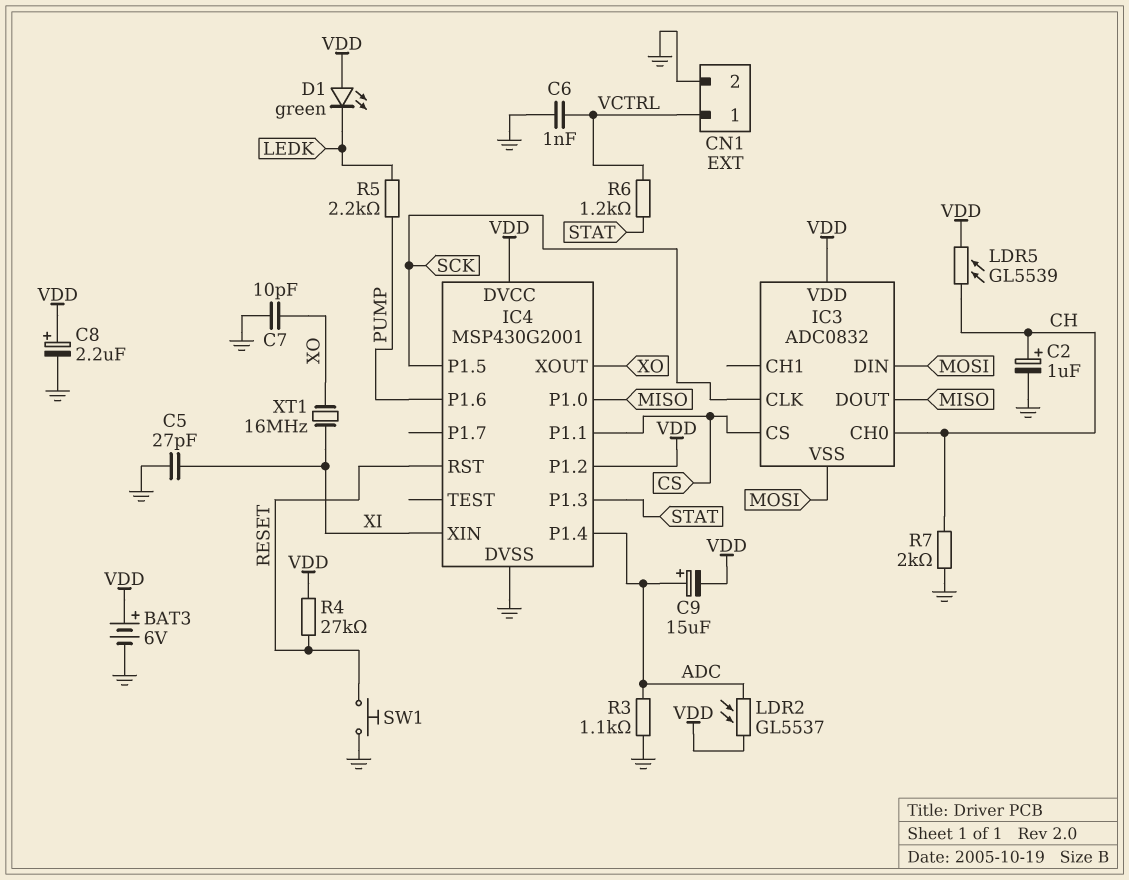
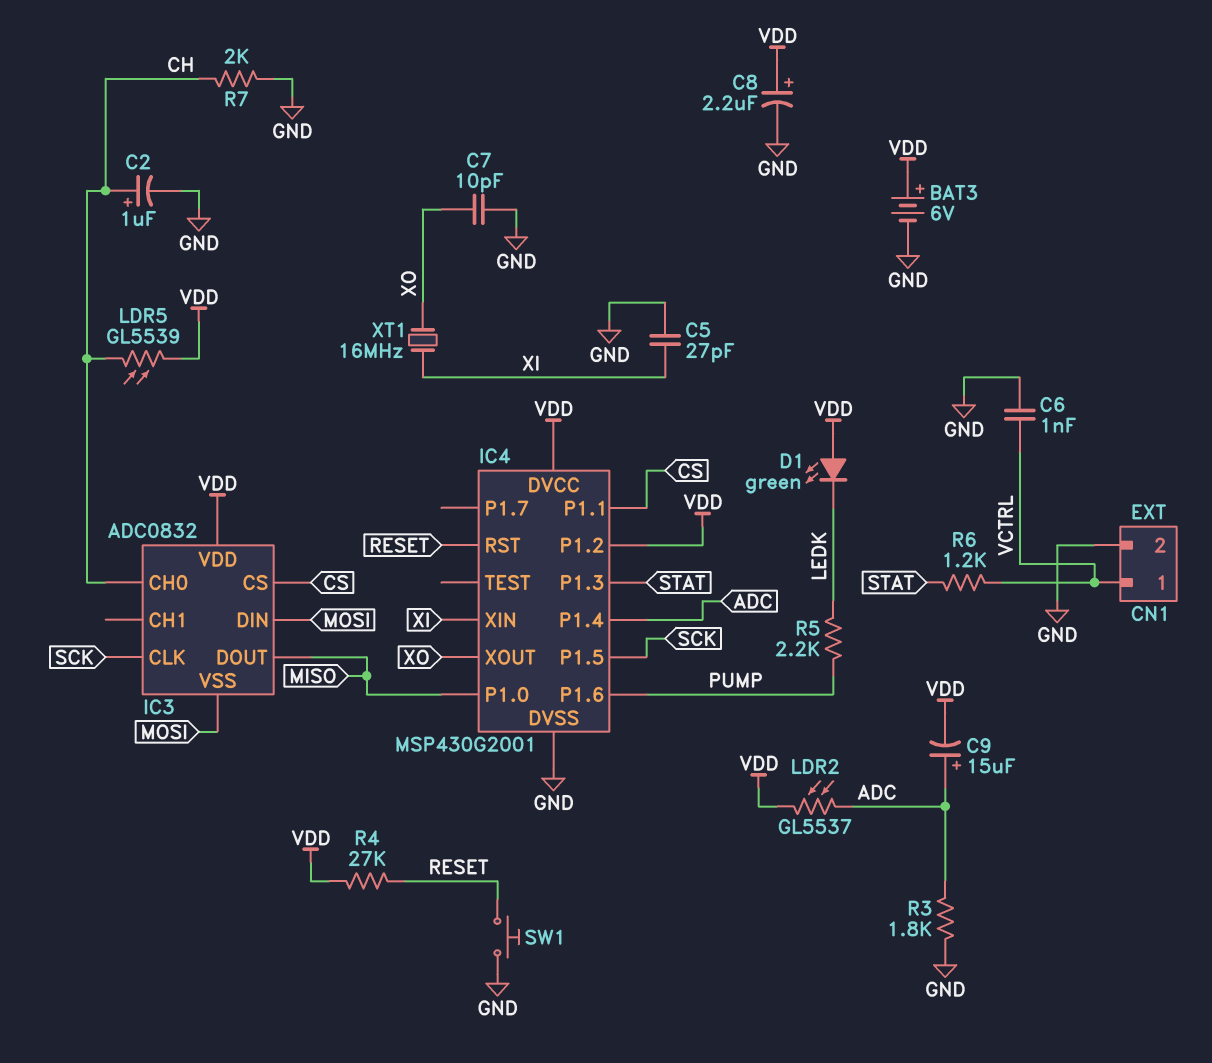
R3: 1.1k (ADC, GND) -> 1.8k (ADC, GND)

